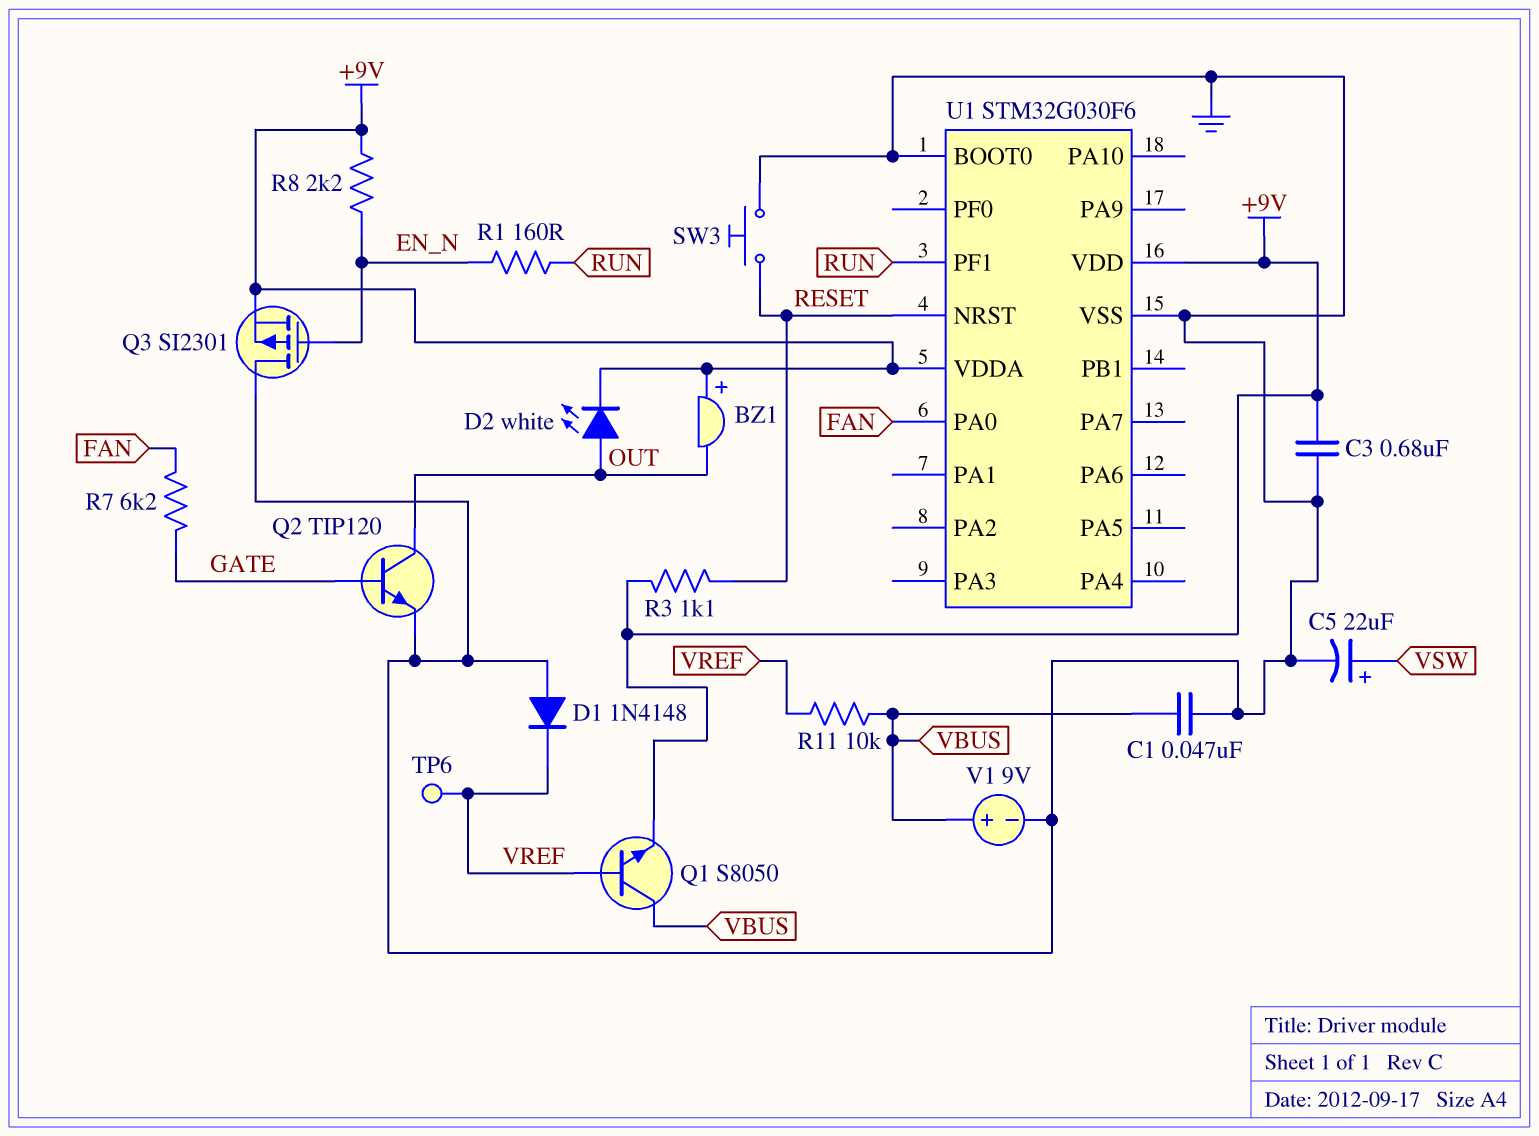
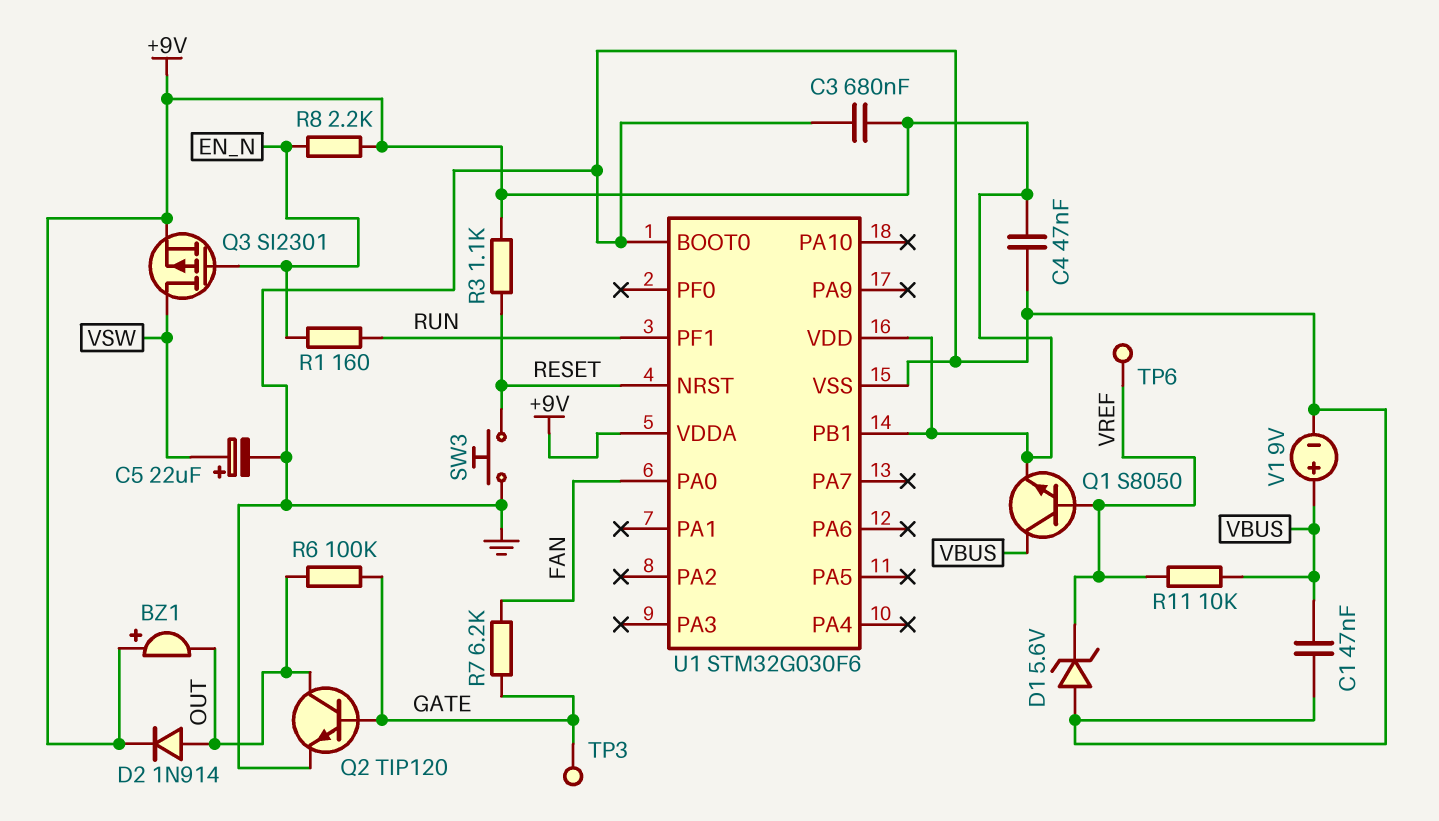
C4: none -> 47nF (+9V, GND)
D1: diode 1N4148 (A GND, K VREF) -> zener 5.6V (A GND, K VREF)
D2: LED white (A OUT, K +9V) -> diode 1N914 (A OUT, K +9V)
Q3: PMOS SI2301 (G EN_N, D GND, S +9V) -> PMOS SI2301 (G EN_N, D VSW, S +9V)
R6: none -> 100k (GATE, OUT)
TP3: none -> test point (GATE)
U1 pin PB1: none -> +9V

